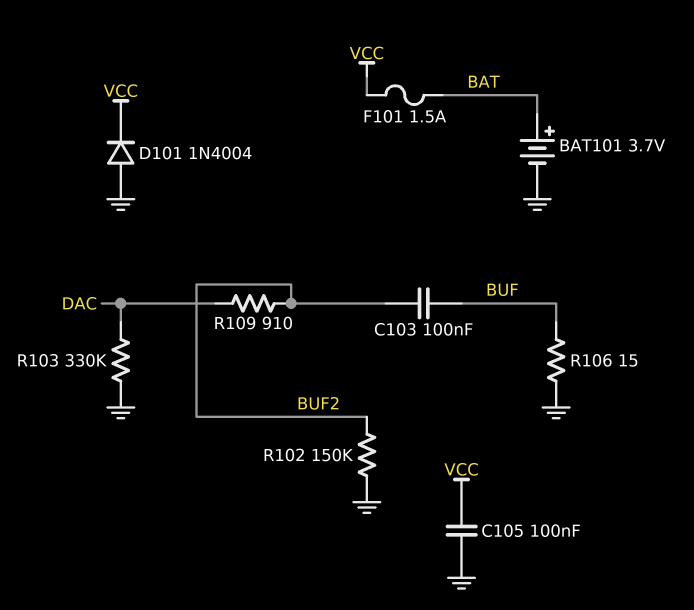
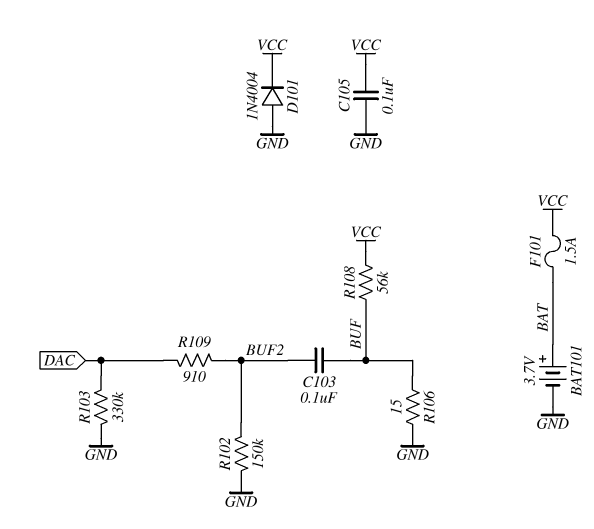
R108: none -> 56k (BUF, VCC)

